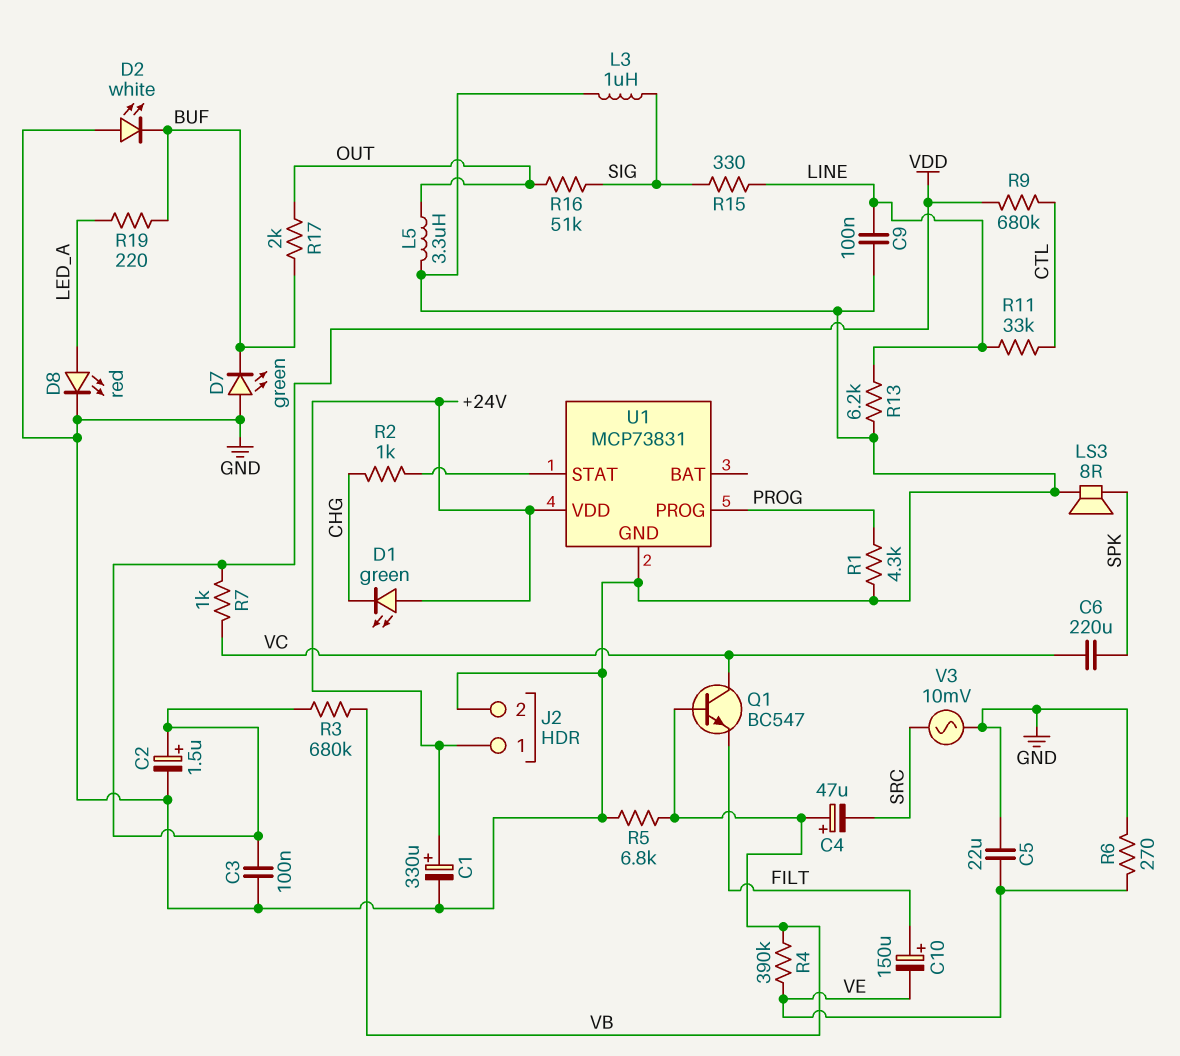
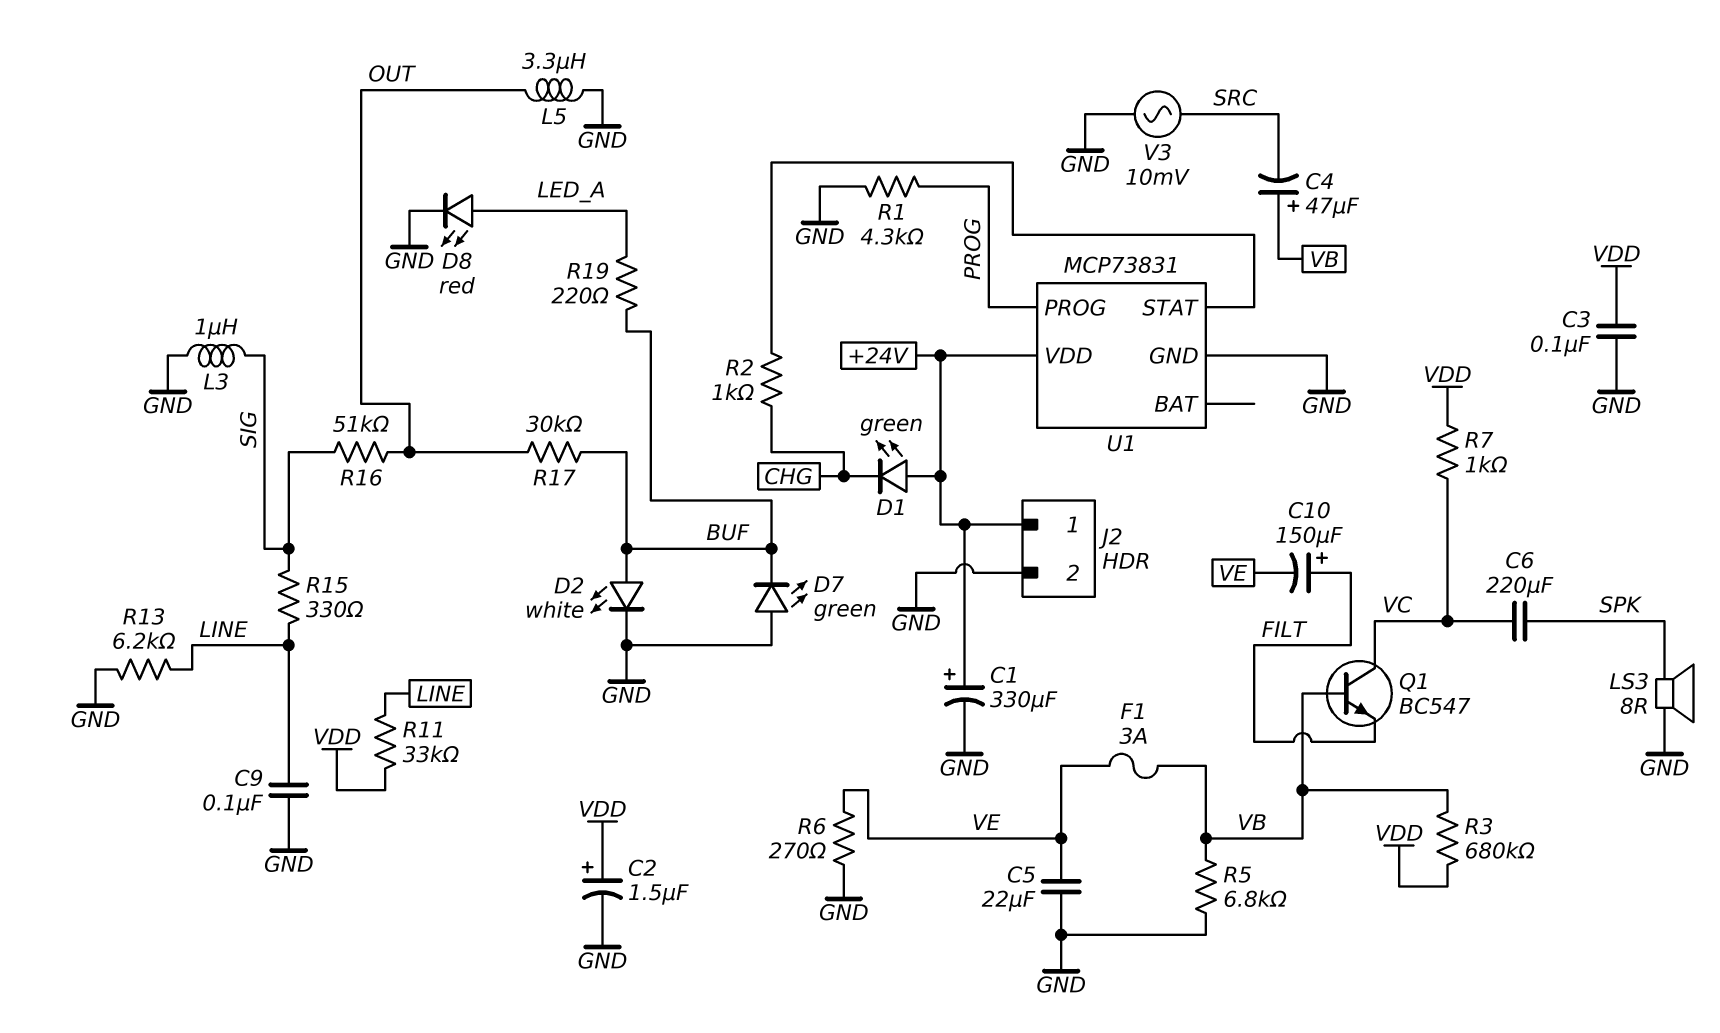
D2: LED white (A GND, K BUF) -> LED white (A BUF, K GND)
F1: none -> 3A (VB, VE)
R4: 390k (VB, VE) -> none
R9: 680k (CTL, VDD) -> none
R11: 33k (CTL, LINE) -> 33k (LINE, VDD)
R17: 2k (BUF, OUT) -> 30k (BUF, OUT)

